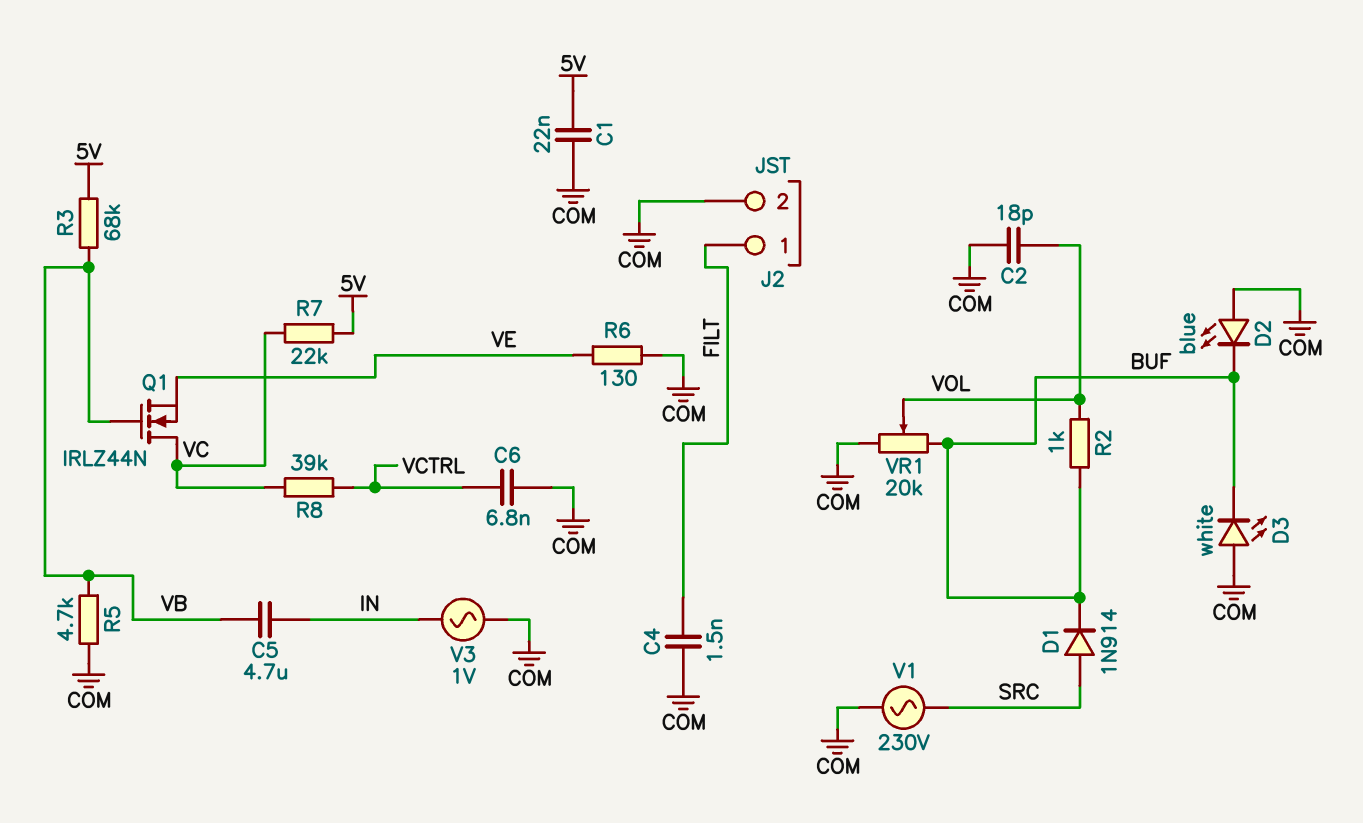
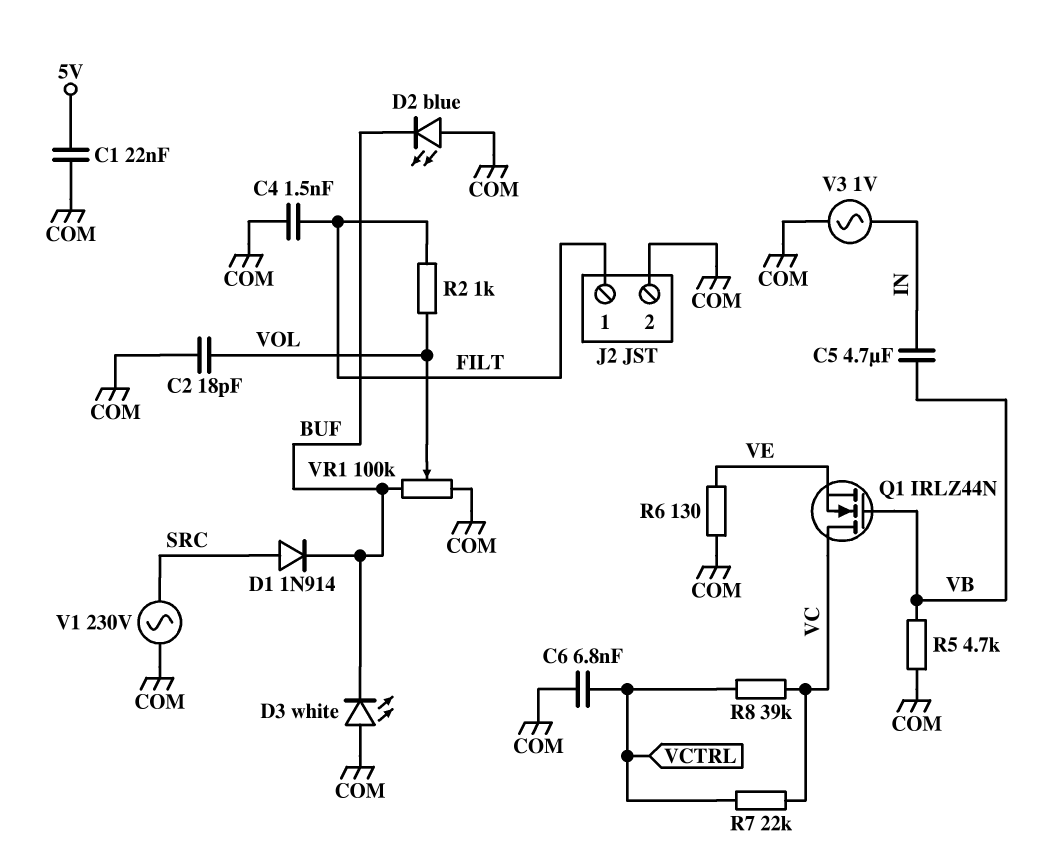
R2: 1k (BUF, VOL) -> 1k (FILT, VOL)
R3: 68k (5V, VB) -> none
R7: 22k (5V, VC) -> 22k (VC, VCTRL)
VR1: 20k (BUF, COM, wiper VOL) -> 100k (BUF, COM, wiper VOL)

